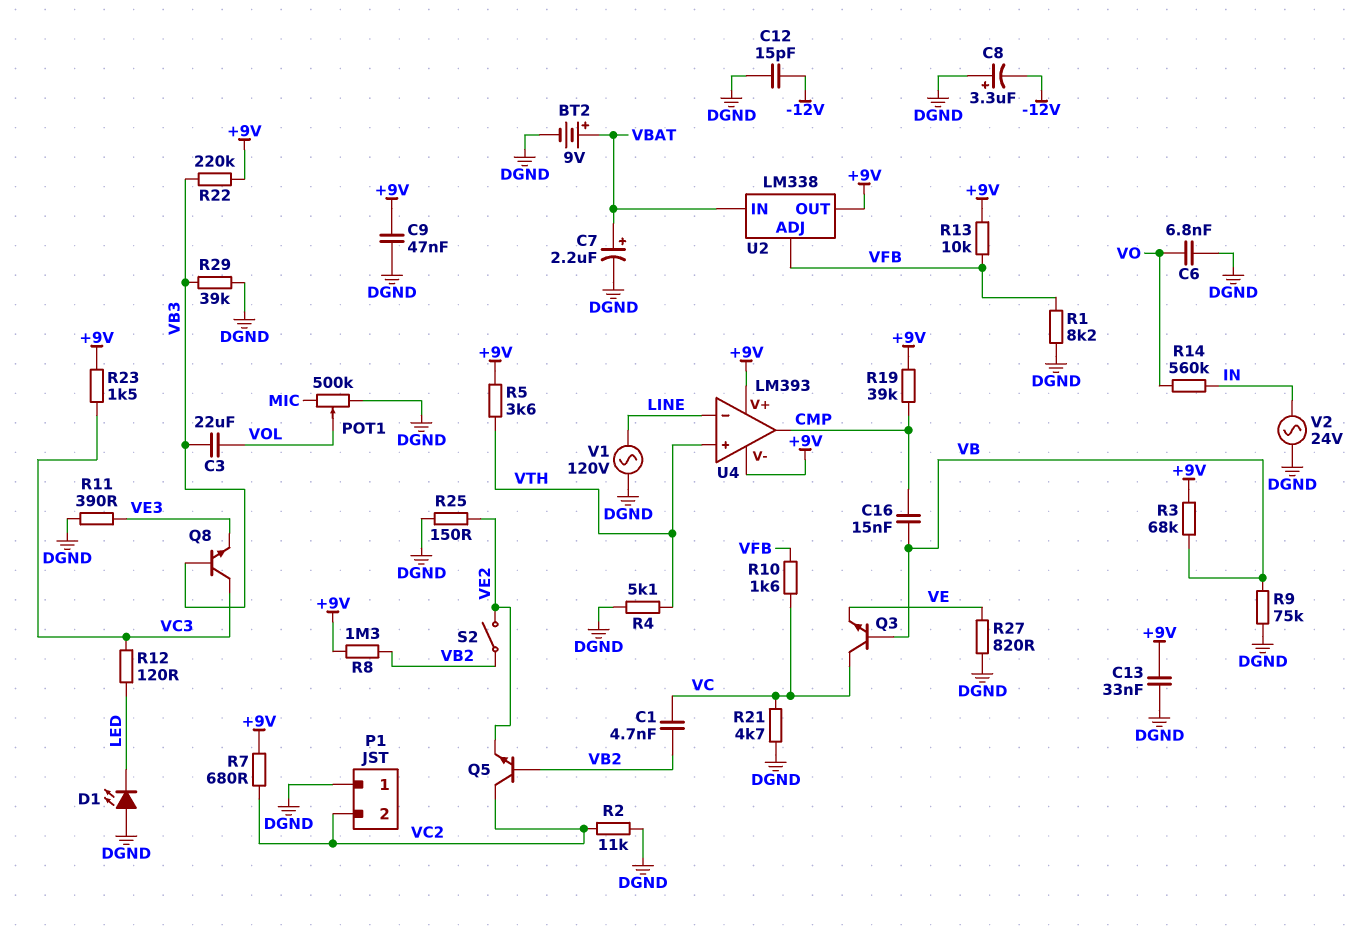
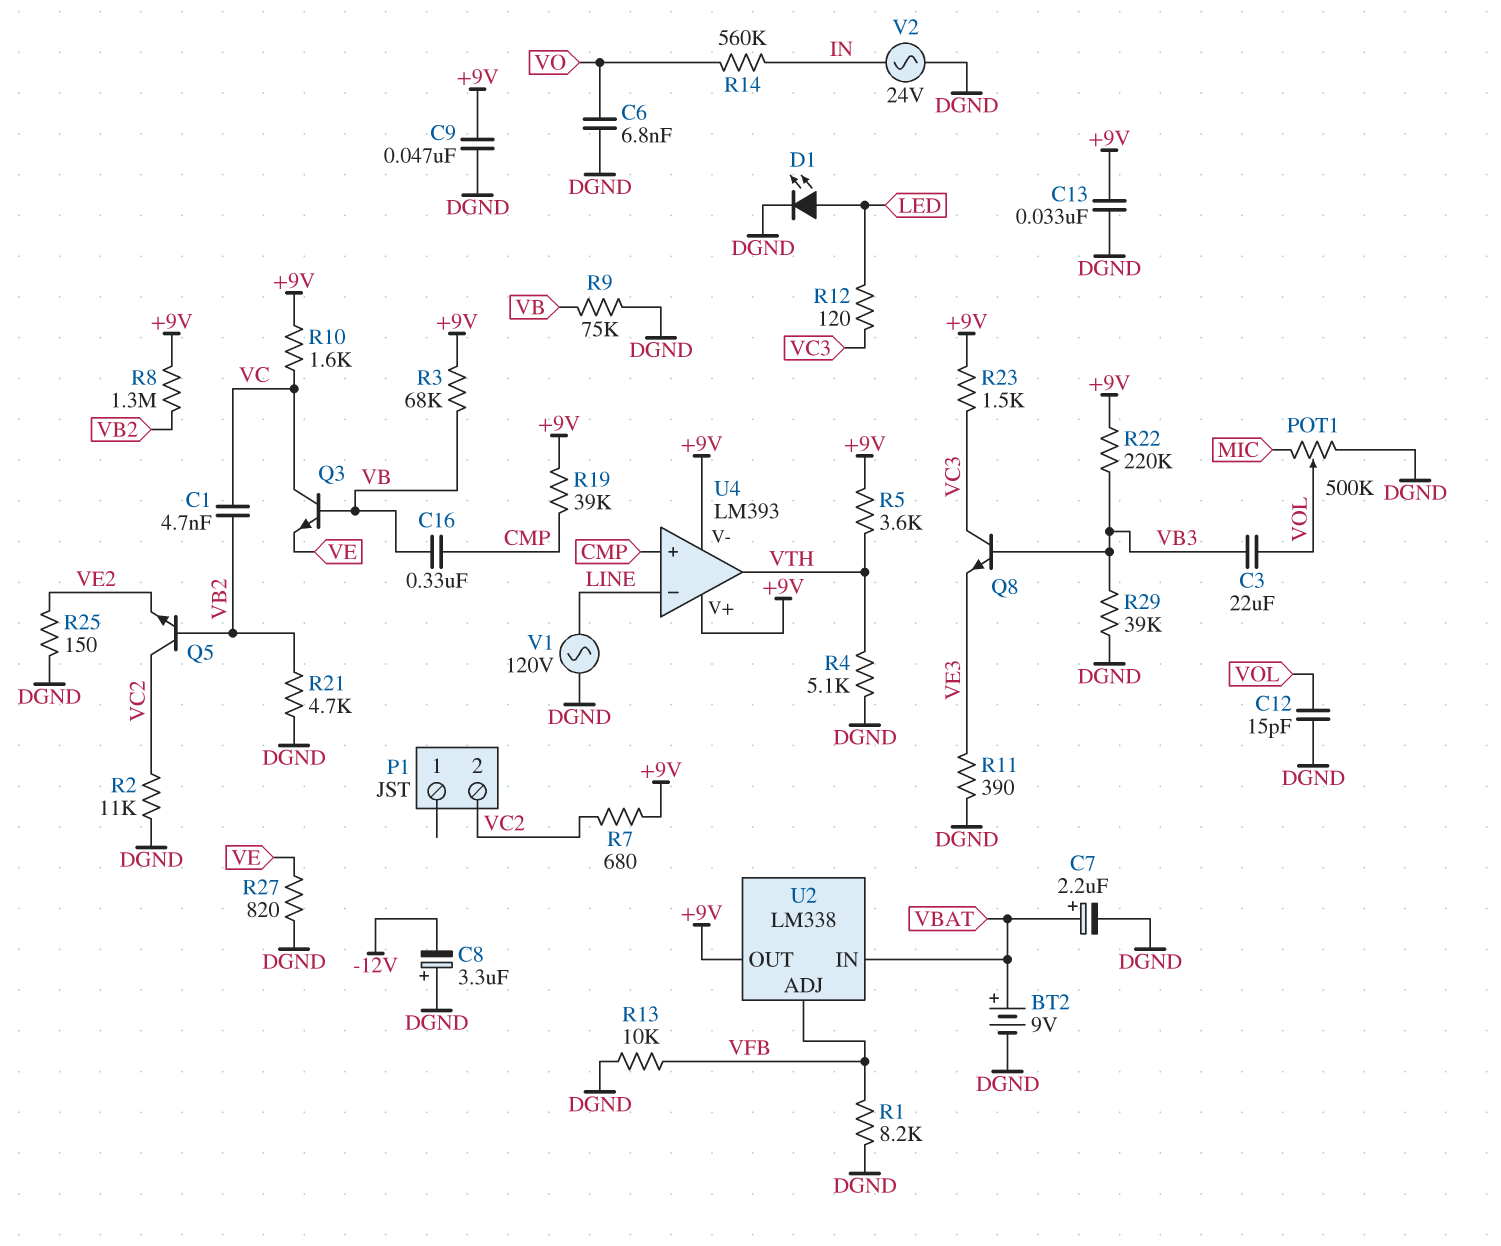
C12: 15pF (-12V, DGND) -> 15pF (DGND, VOL)
C16: 15nF (CMP, VB) -> 330nF (CMP, VB)
D1: LED (A DGND, K LED) -> LED (A LED, K DGND)
P1 pin 1: DGND -> none
R10: 1.6k (VC, VFB) -> 1.6k (+9V, VC)
R13: 10k (+9V, VFB) -> 10k (DGND, VFB)
R21: 4.7k (DGND, VC) -> 4.7k (DGND, VB2)
S2: switch (VB2, VE2) -> none
U4 pin in+: VTH -> CMP
U4 pin out: CMP -> VTH

